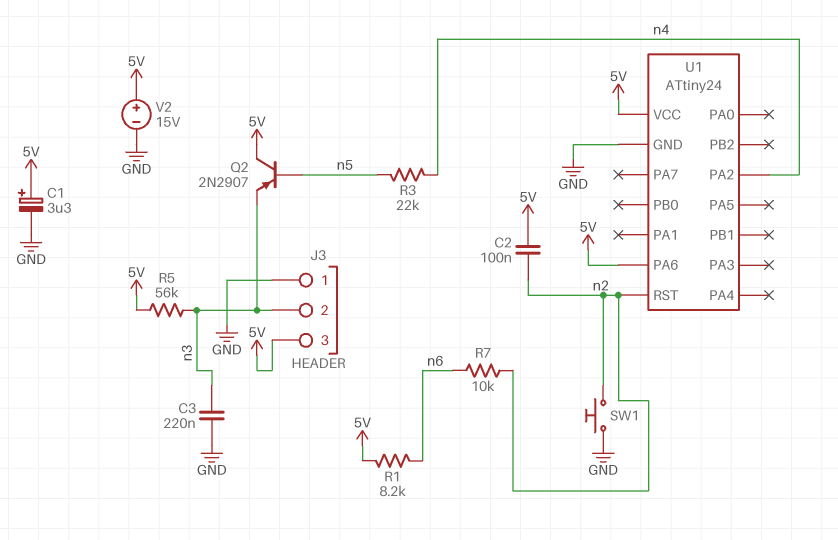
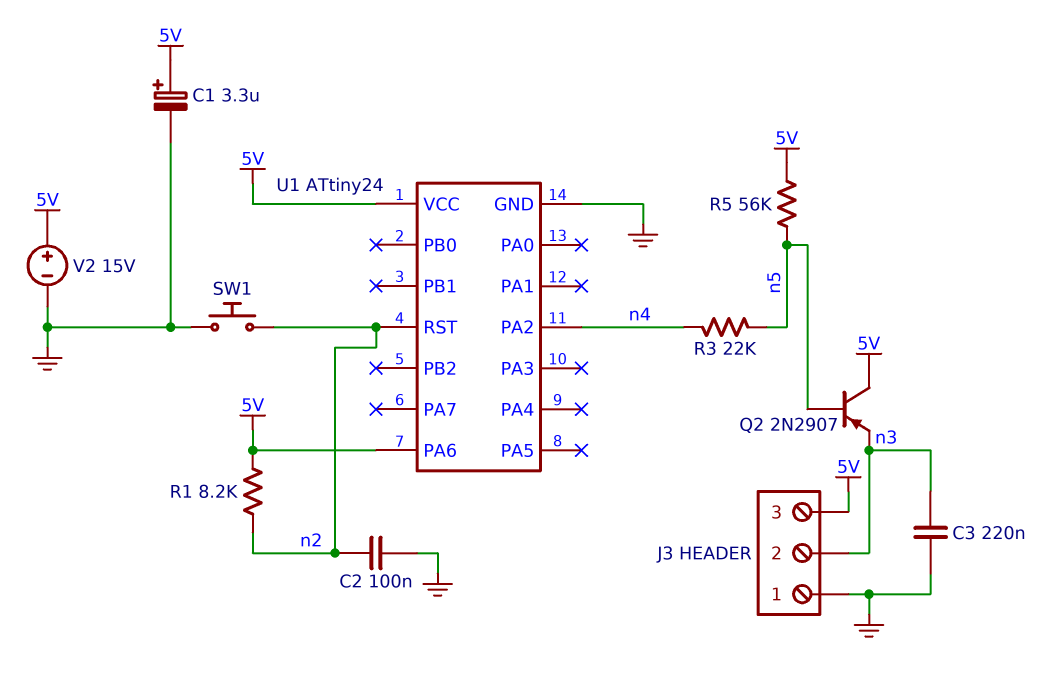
C2: 100nF (5V, n2) -> 100nF (GND, n2)
R1: 8.2k (5V, n6) -> 8.2k (5V, n2)
R5: 56k (5V, n3) -> 56k (5V, n5)
R7: 10k (n2, n6) -> none

